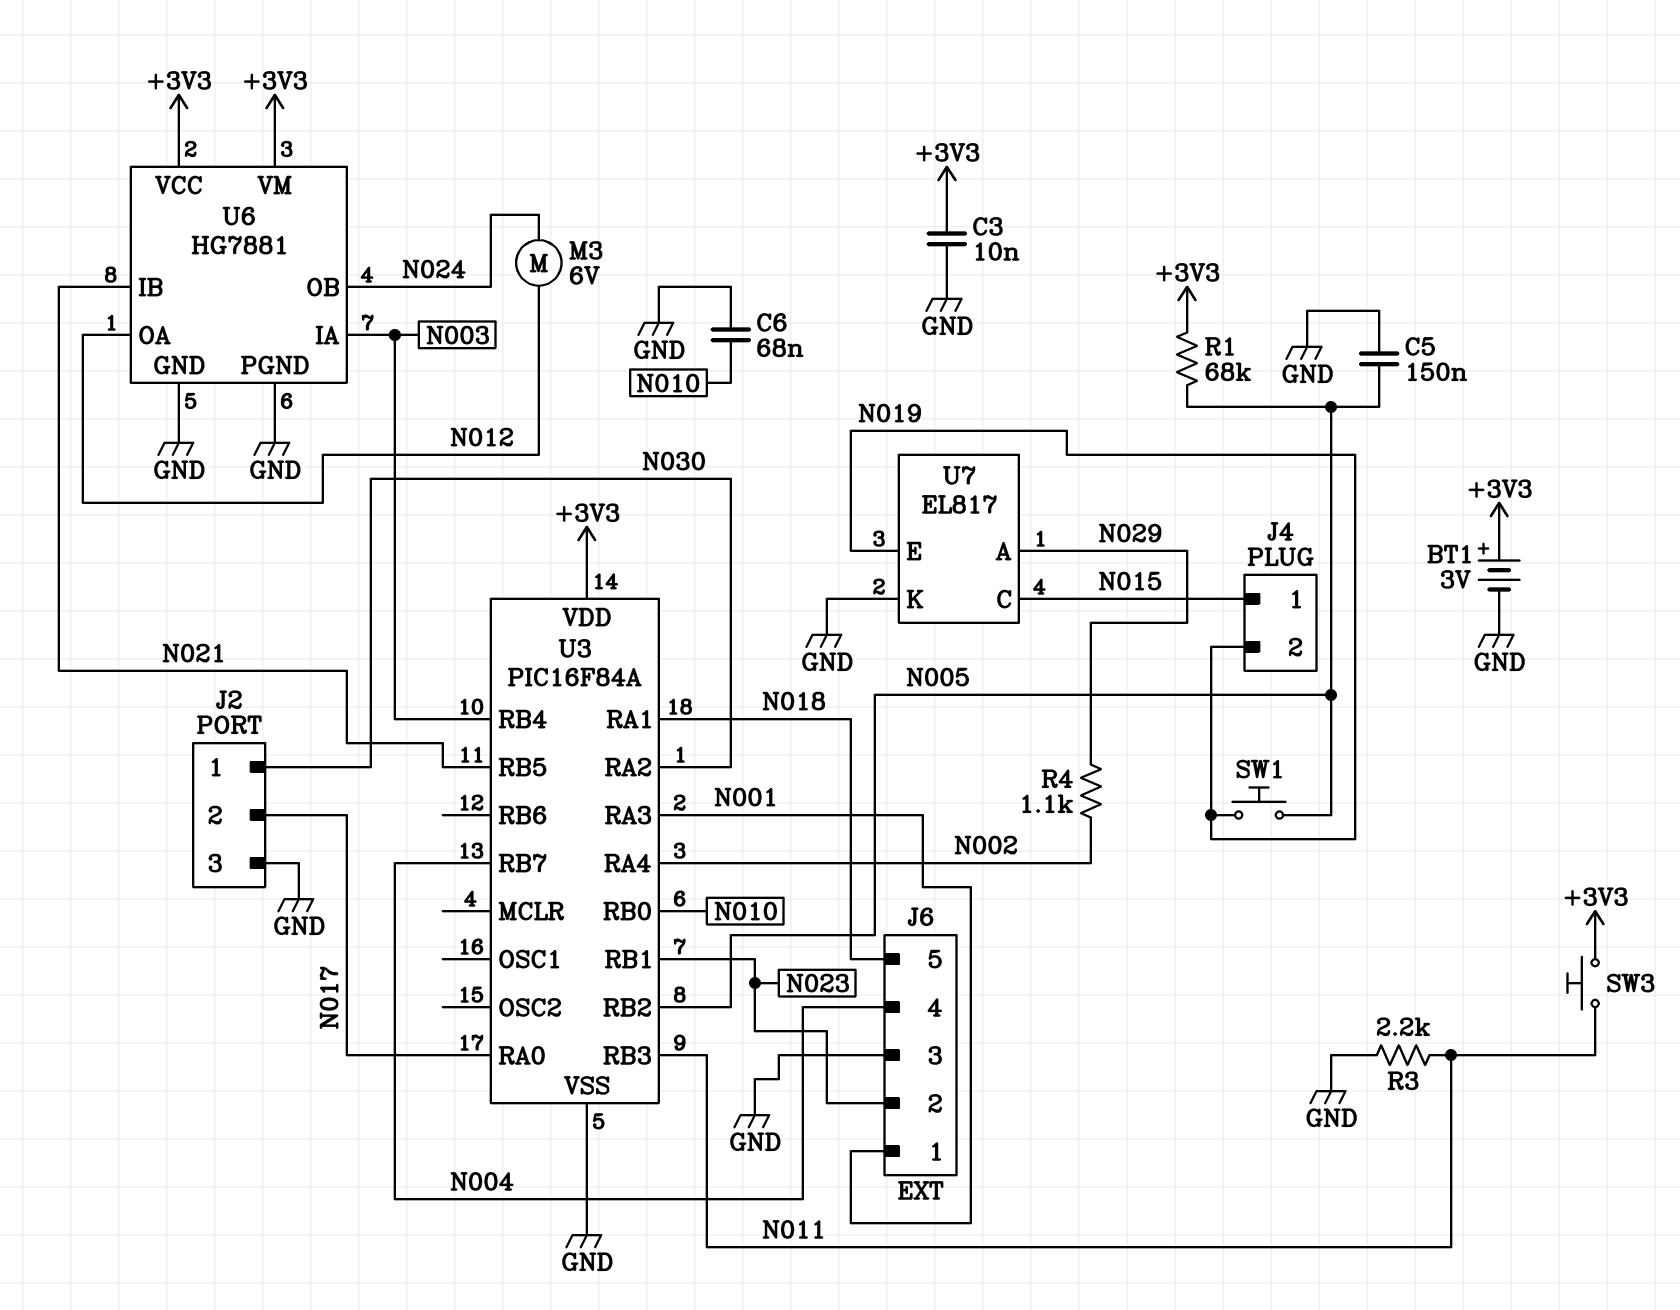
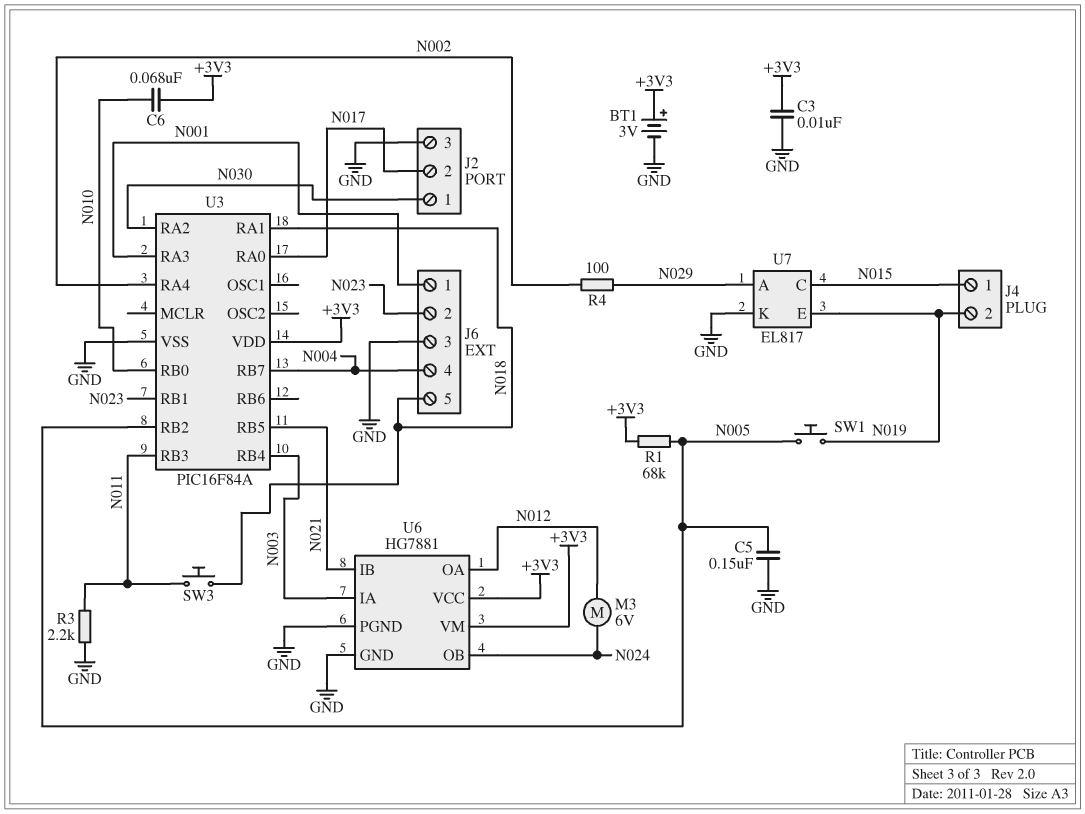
C6: 68nF (GND, N010) -> 68nF (+3V3, N010)
R4: 1.1k (N002, N029) -> 100 (N002, N029)
SW3: button (+3V3, N011) -> button (N011, N018)

